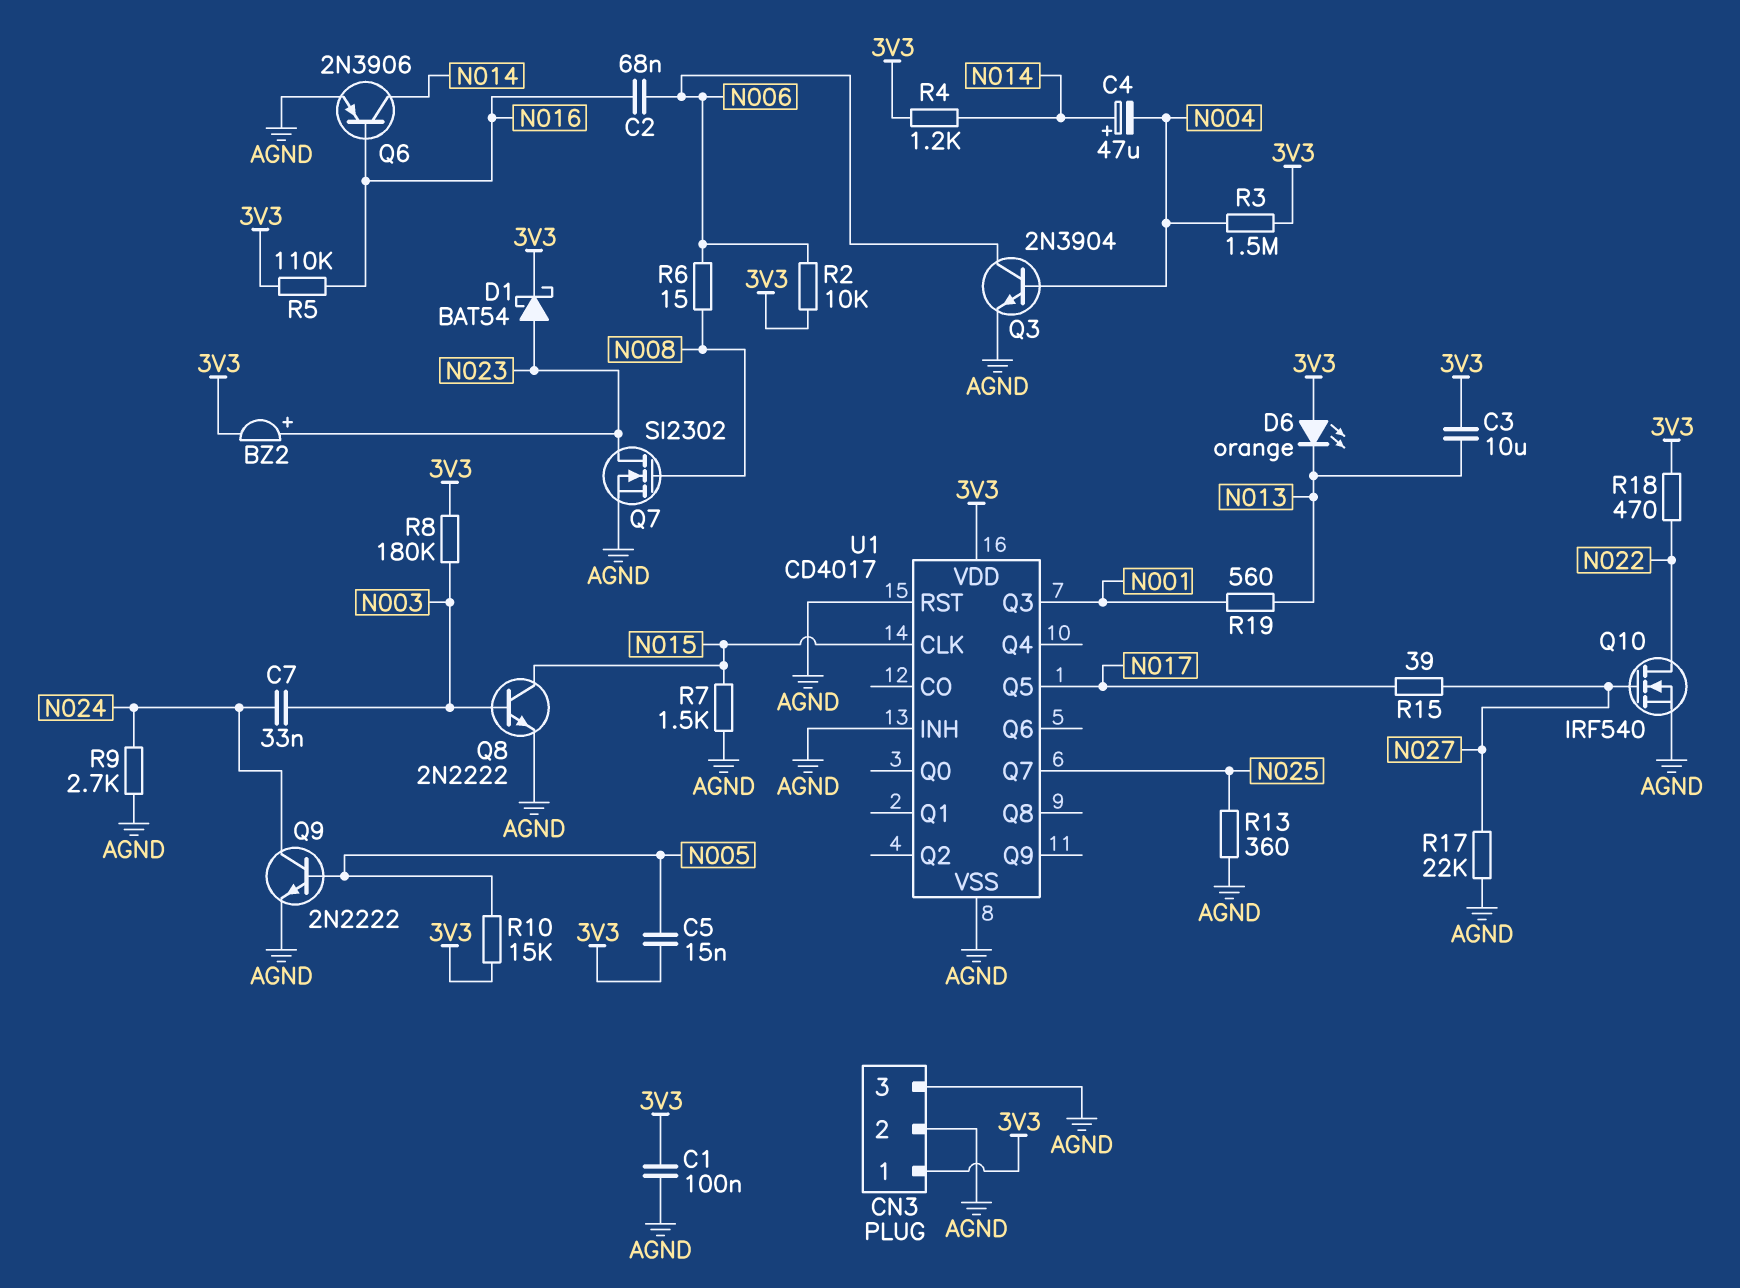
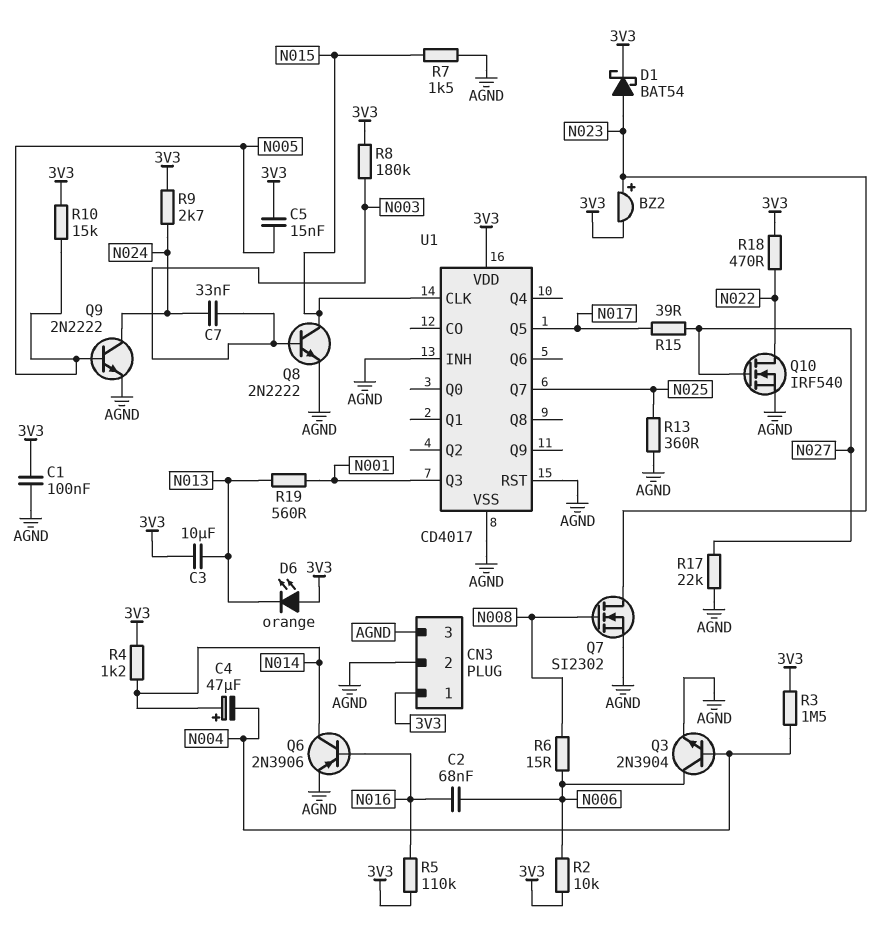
R9: 2.7k (AGND, N024) -> 2.7k (3V3, N024)

